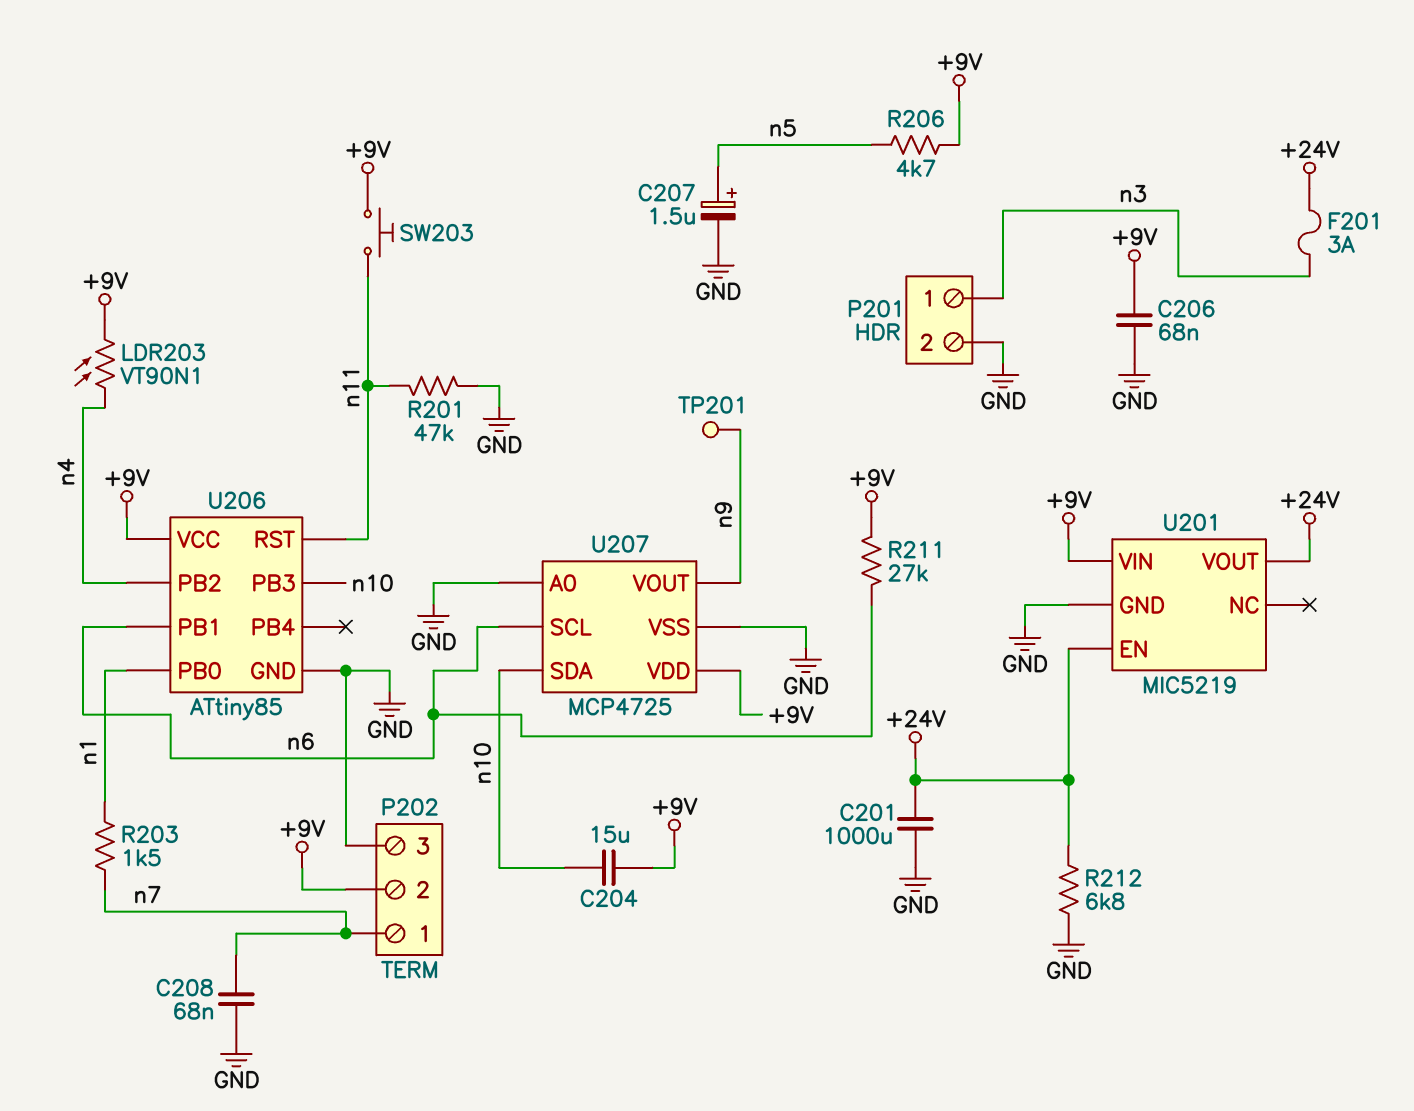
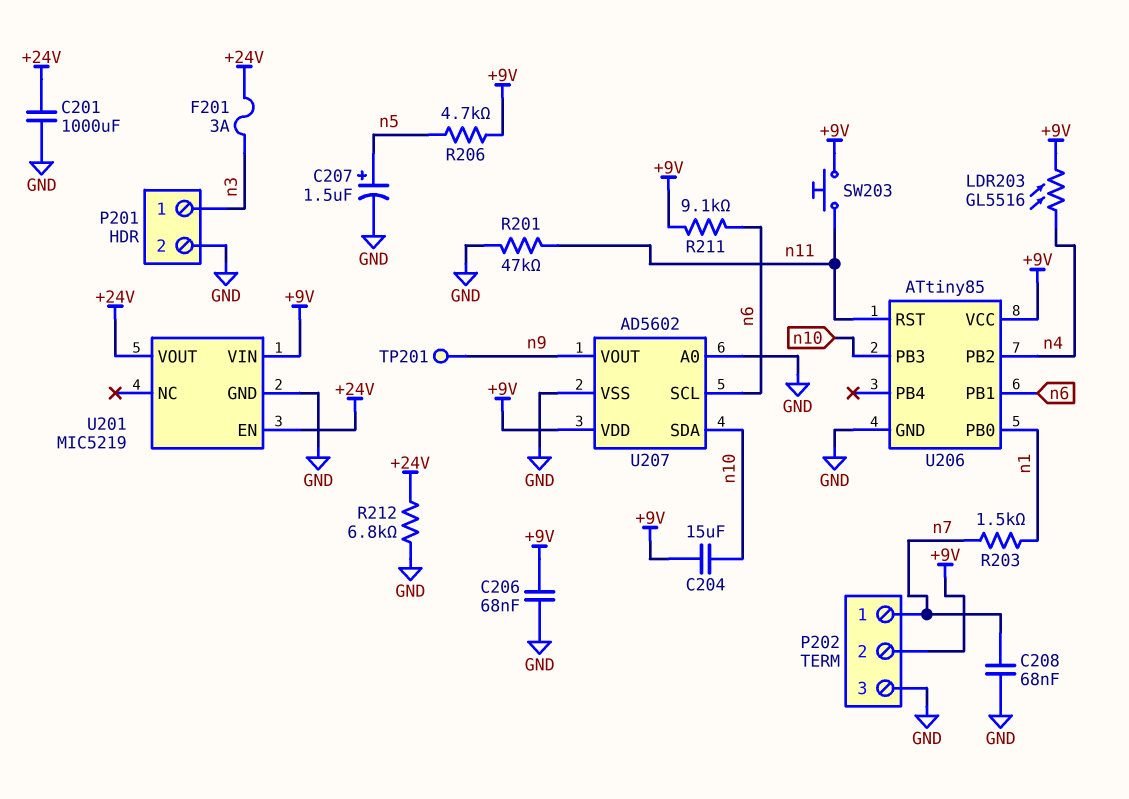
LDR203: VT90N1 (+9V, n4) -> GL5516 (+9V, n4)
R211: 27k (+9V, n6) -> 9.1k (+9V, n6)
U207: MCP4725 -> AD5602

